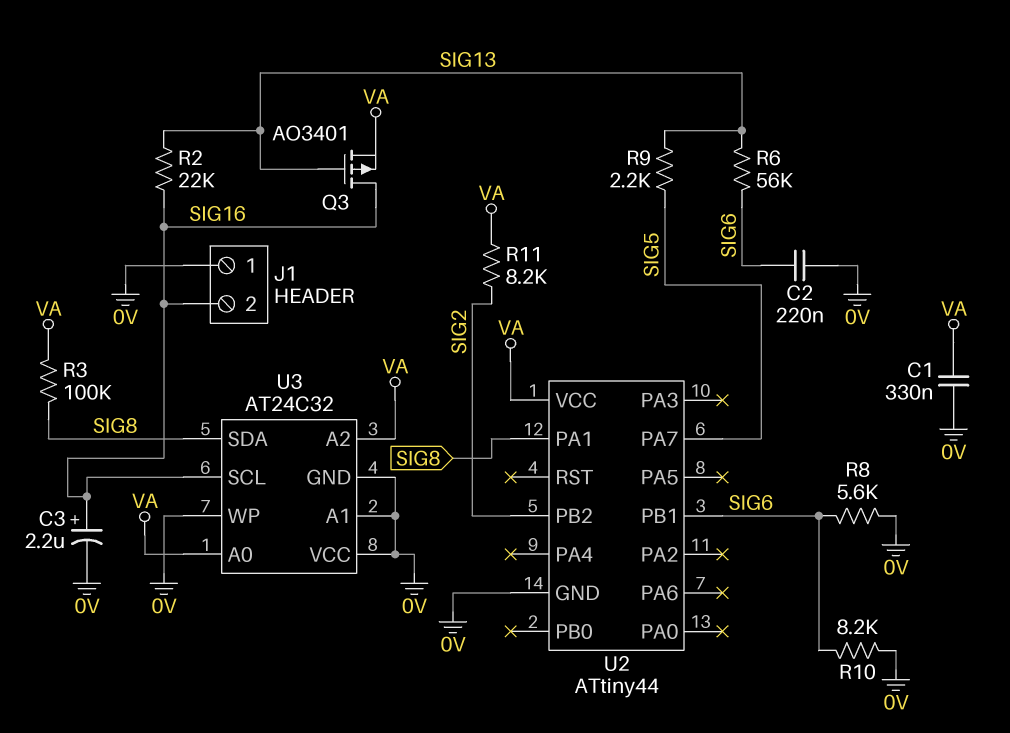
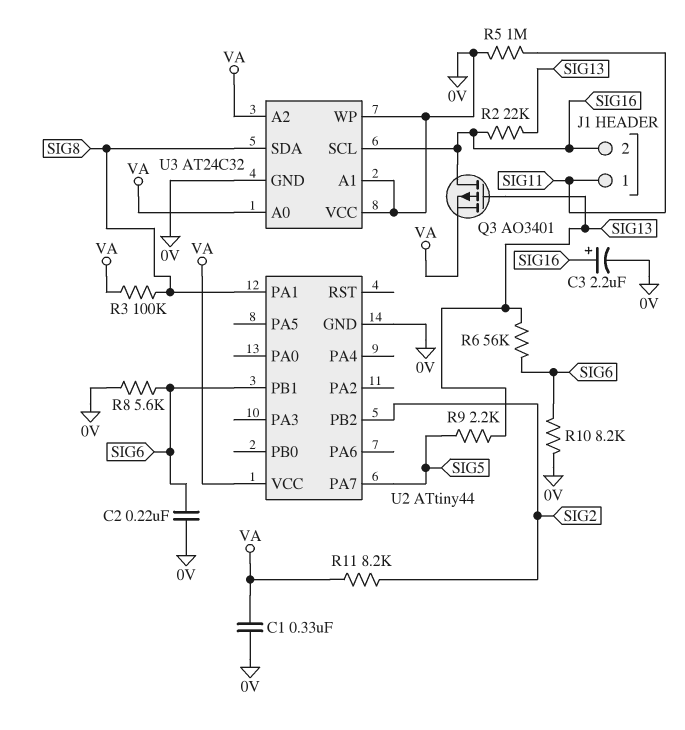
J1 pin 1: 0V -> SIG11
R5: none -> 1M (0V, SIG11)

